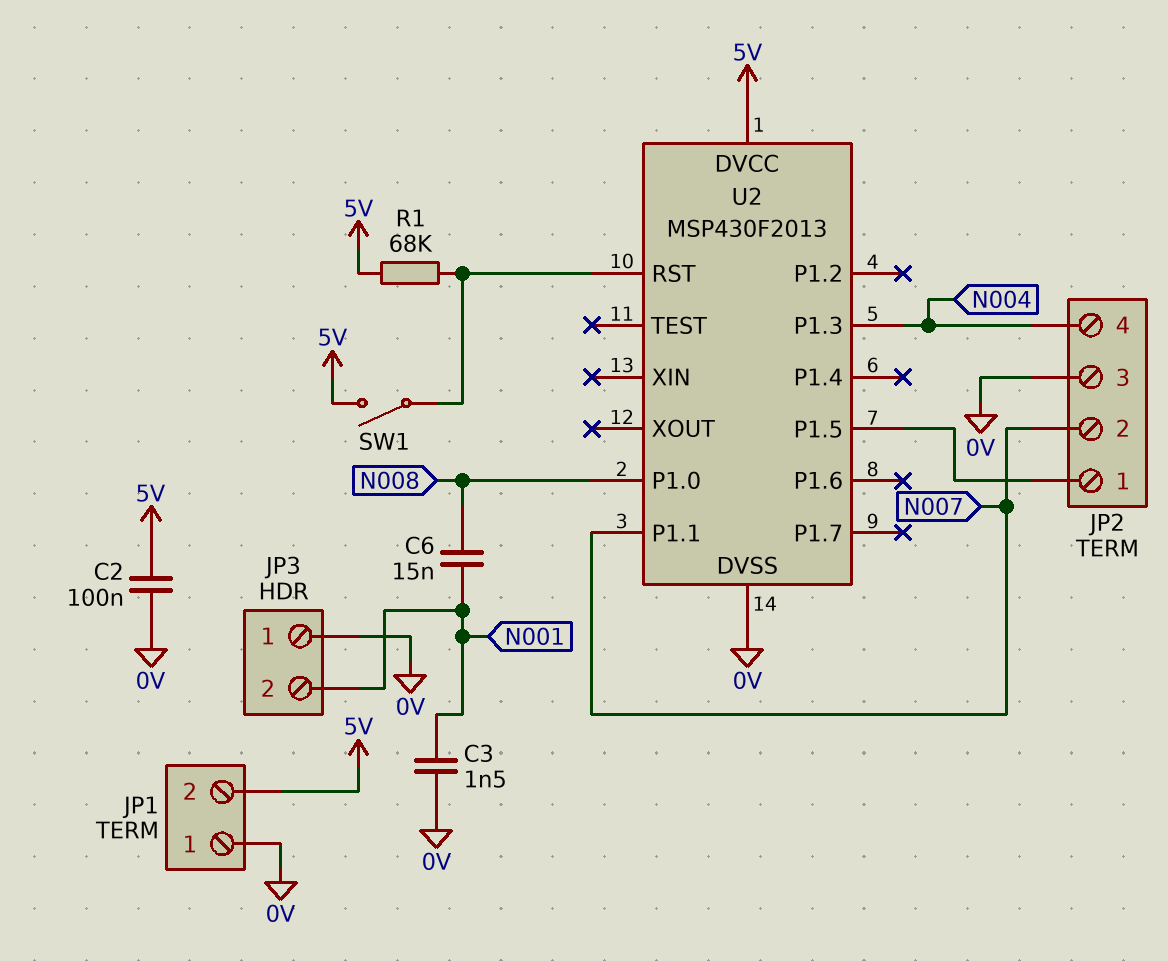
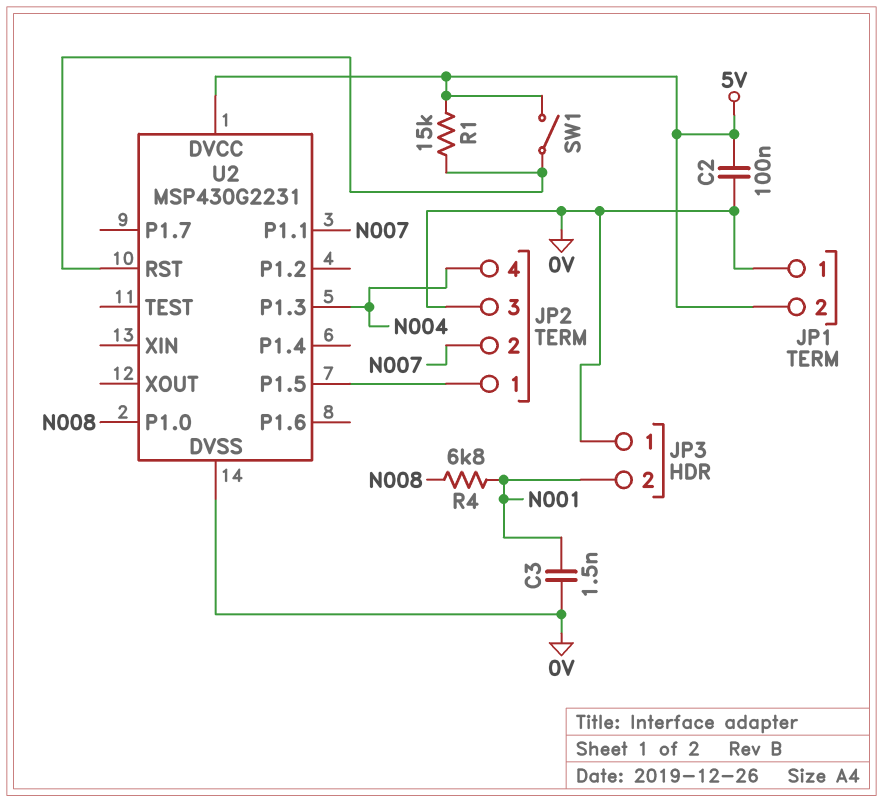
C6: 15nF (N001, N008) -> none
R1: 68k (5V, U2/RST) -> 15k (5V, U2/RST)
R4: none -> 6.8k (N001, N008)
U2: MSP430F2013 -> MSP430G2231

